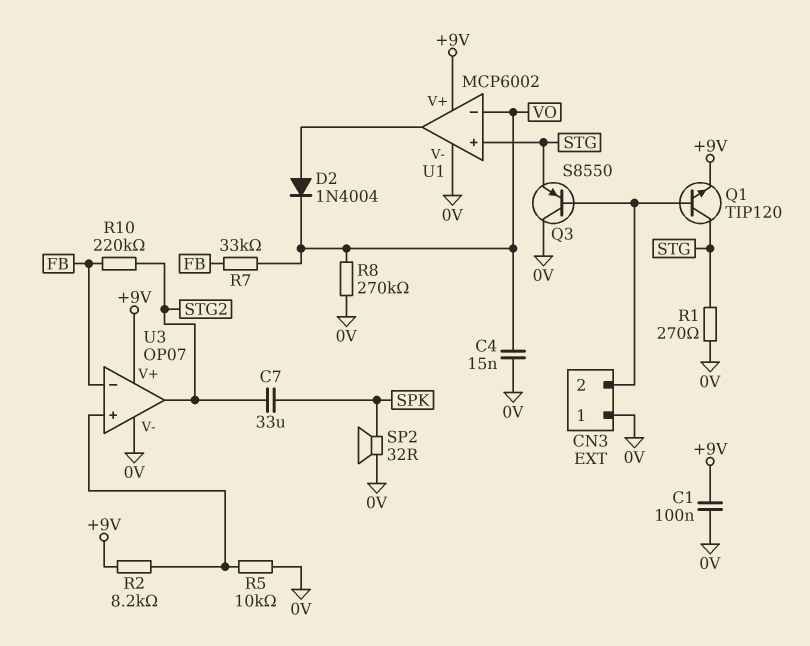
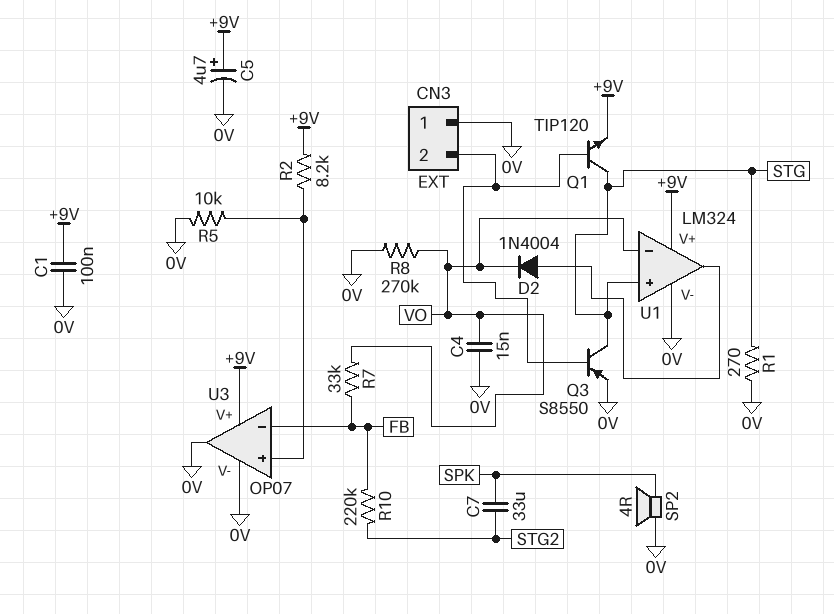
C5: none -> 4.7uF (plus +9V, minus 0V)
Q3: PNP S8550 (B CN3/2, C 0V, E STG) -> PNP S8550 (B CN3/2, C STG, E 0V)
SP2: speaker 32R (0V, SPK) -> speaker 4R (0V, SPK)
U1: MCP6002 -> LM324
U3 pin out: STG2 -> 0V

